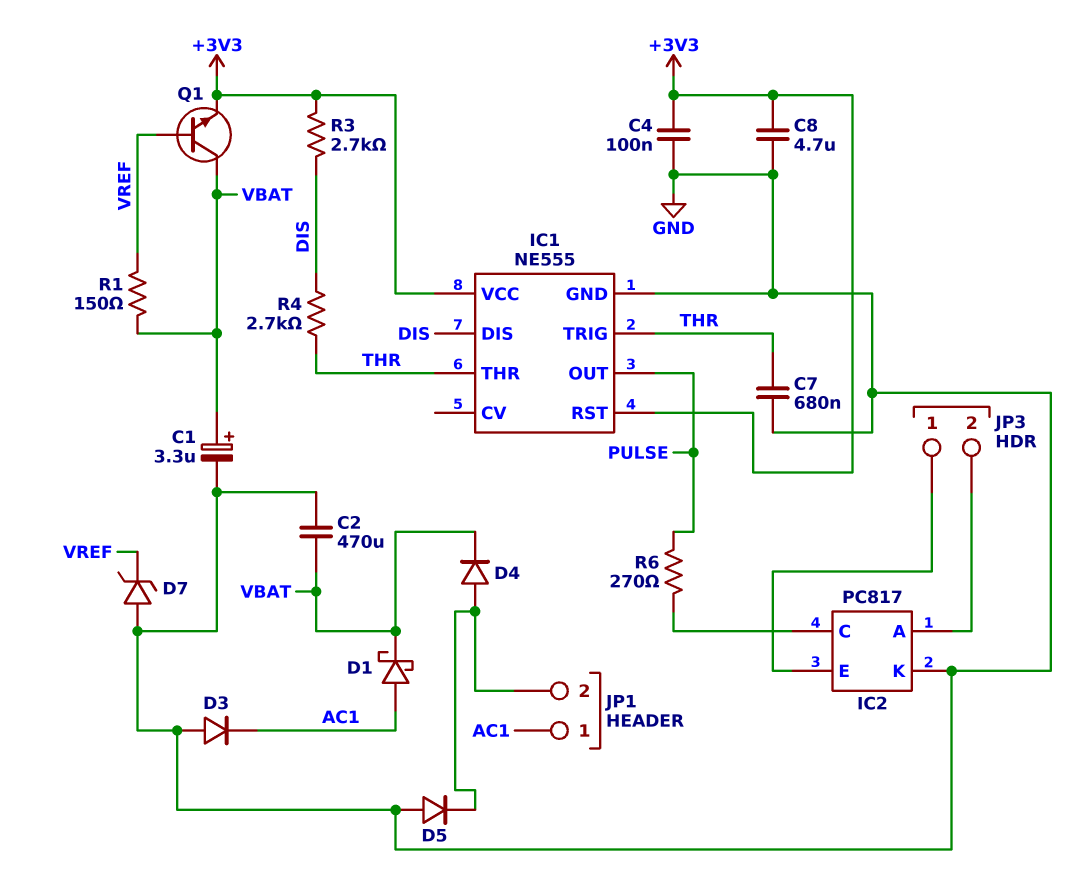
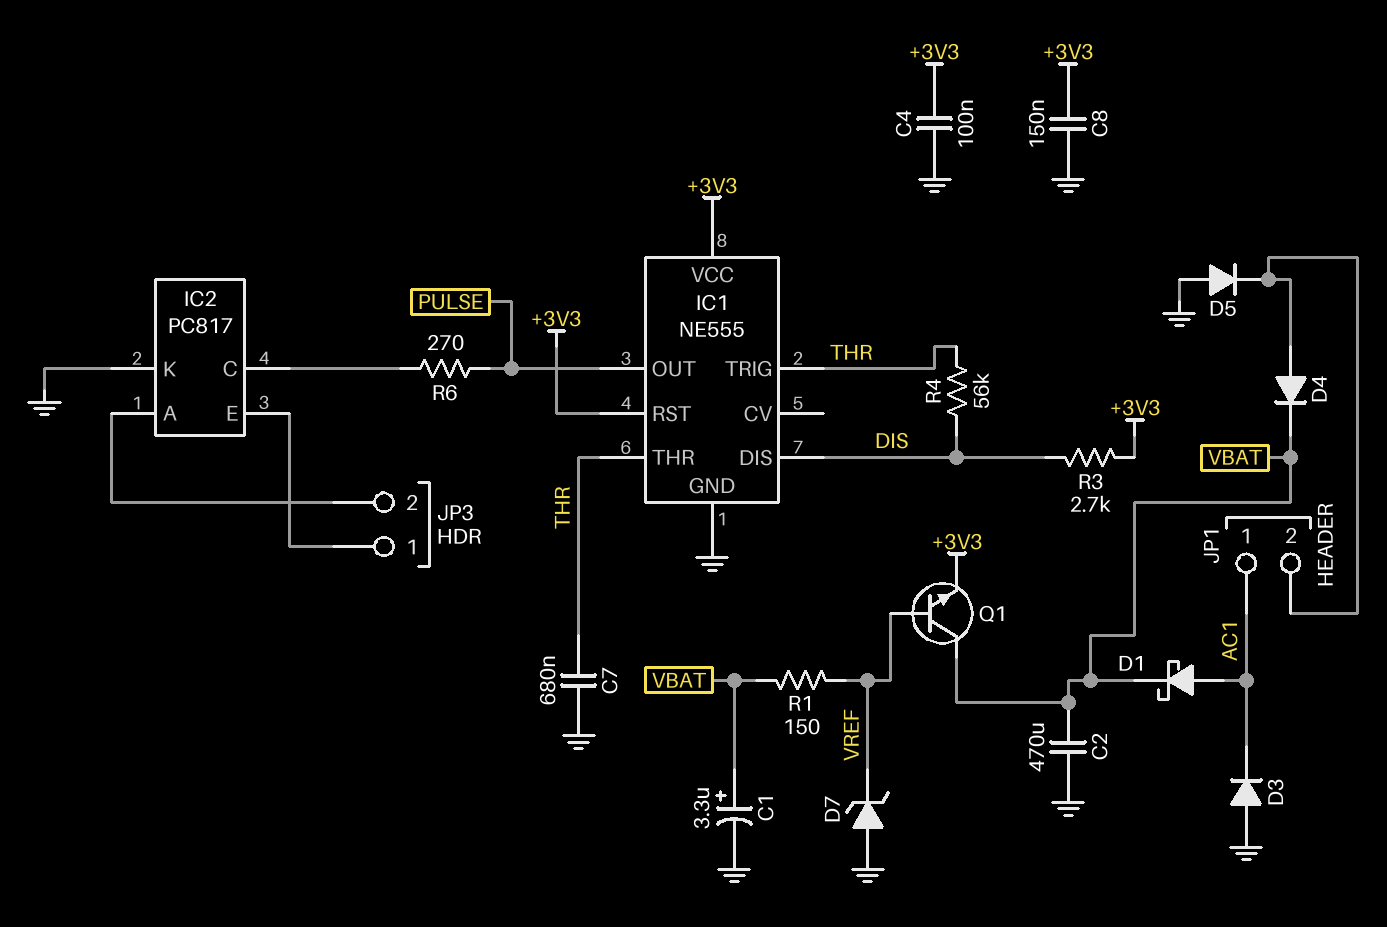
C8: 4.7uF (+3V3, GND) -> 150nF (+3V3, GND)
R4: 2.7k (DIS, THR) -> 56k (DIS, THR)

